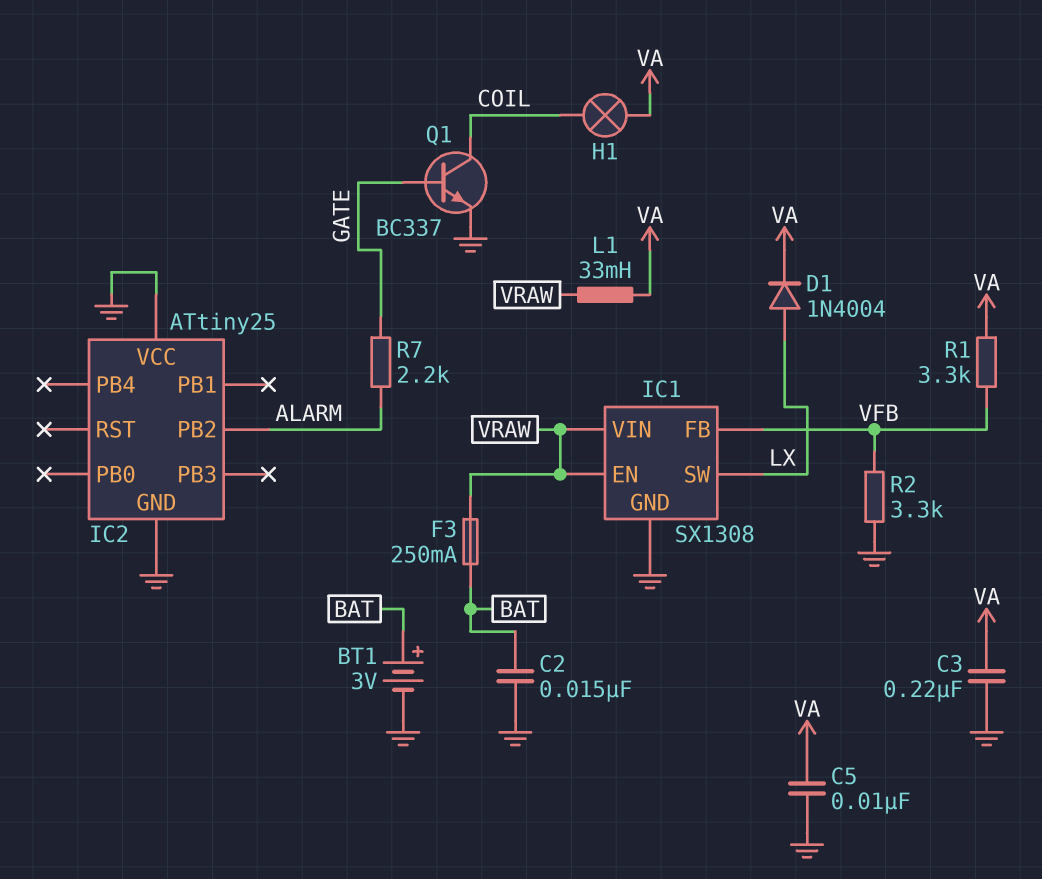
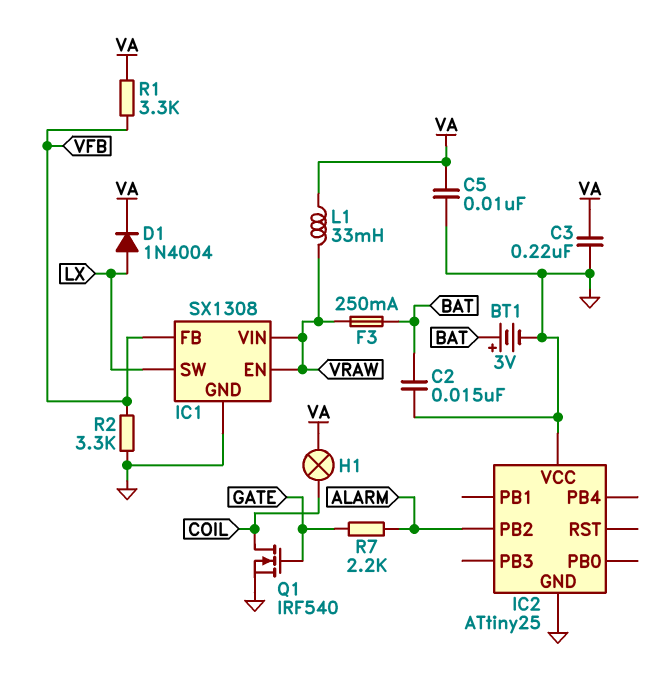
Q1: NPN BC337 (B GATE, C COIL, E GND) -> NMOS IRF540 (G GATE, D COIL, S GND)

